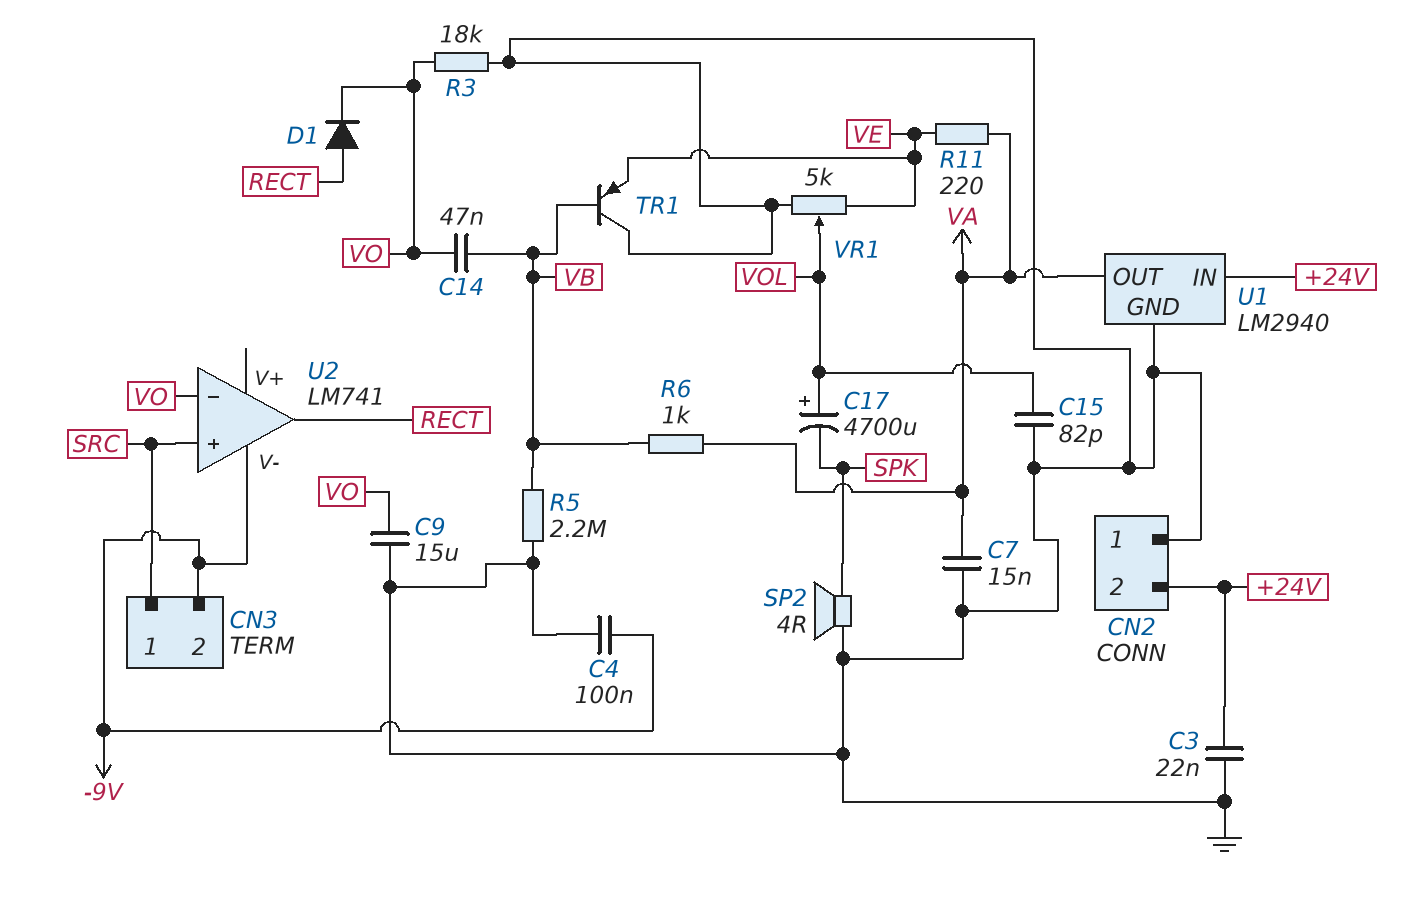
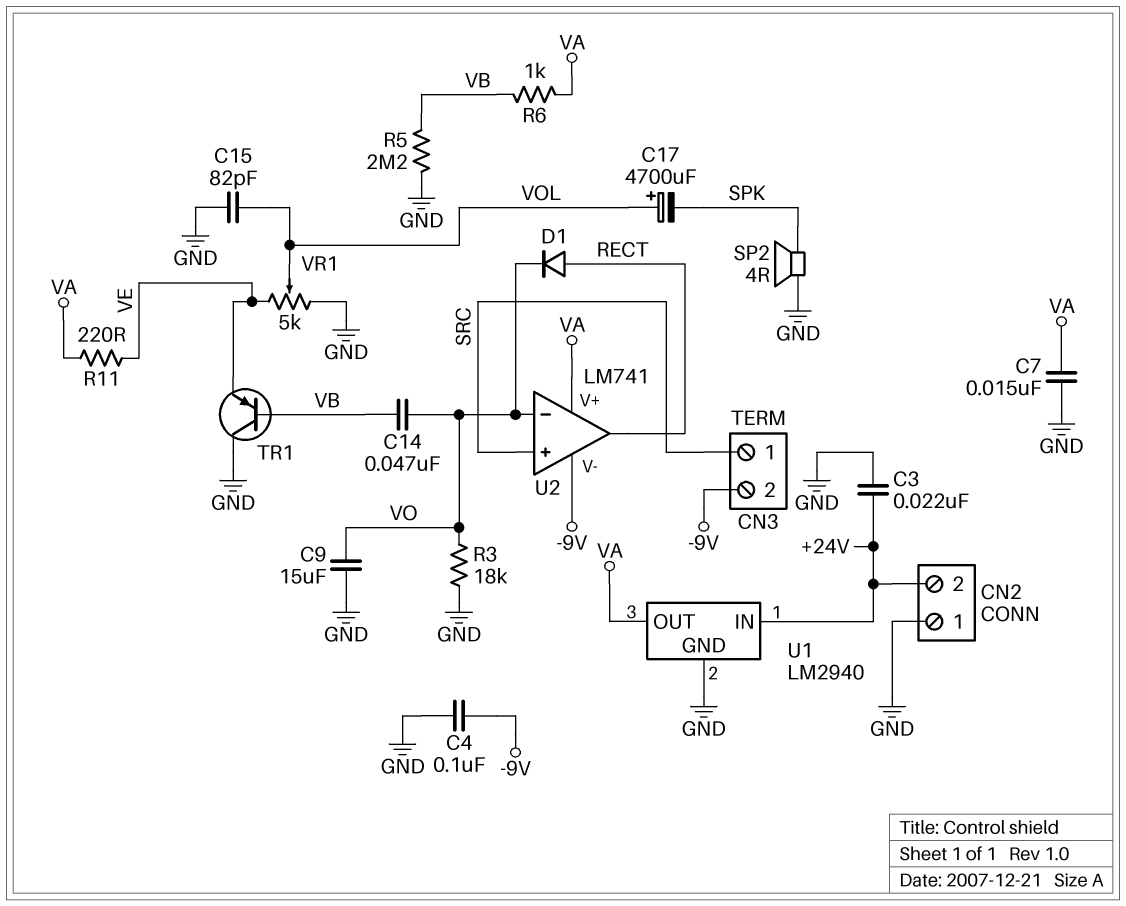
U2 pin V+: none -> VA

